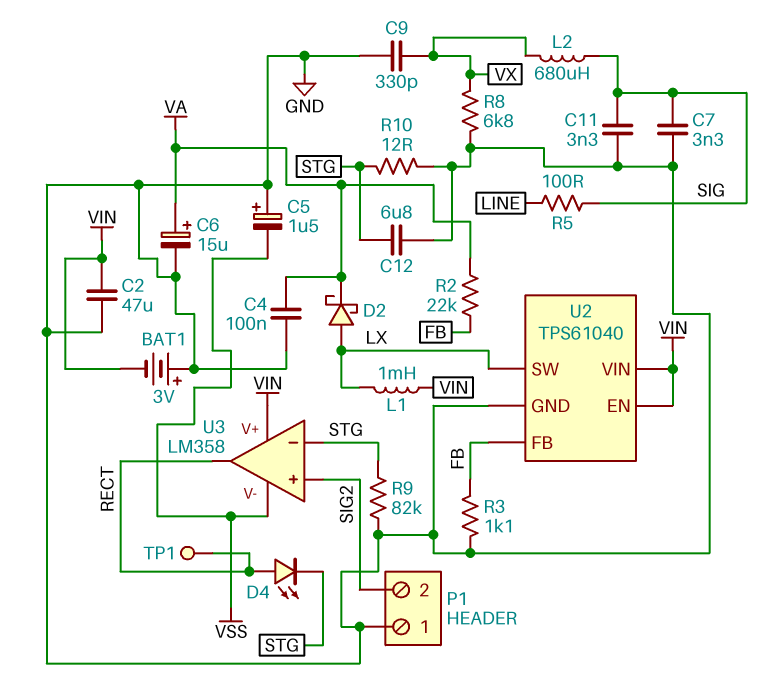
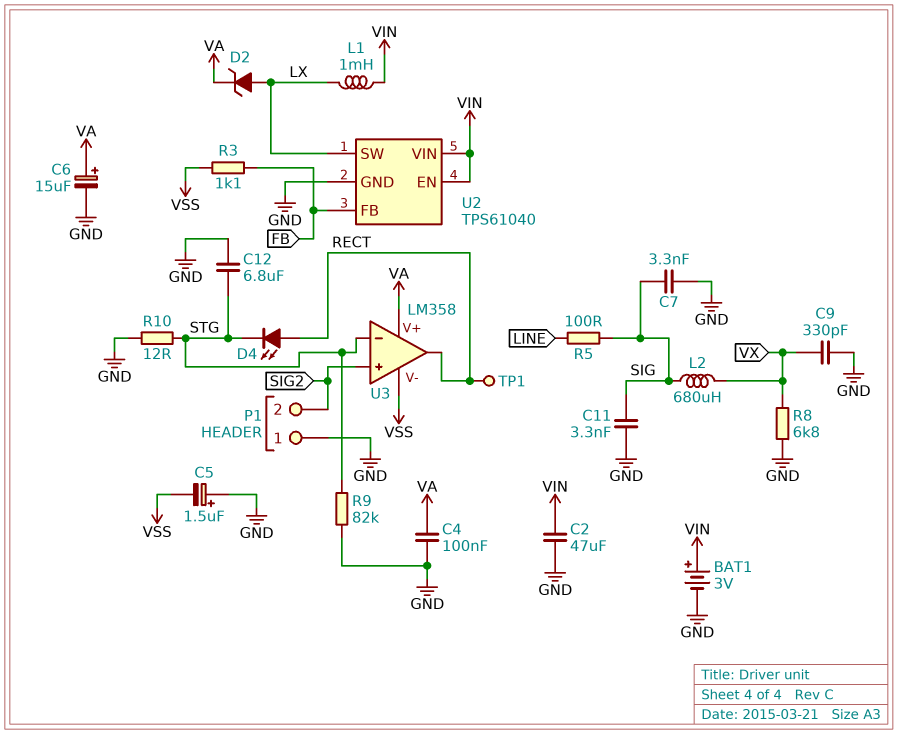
BAT1: 3V (plus GND, minus VIN) -> 3V (plus VIN, minus GND)
D2: schottky (A LX, K VA) -> zener (A LX, K VA)
R2: 22k (FB, VA) -> none
R3: 1.1k (FB, GND) -> 1.1k (FB, VSS)
U3 pin V+: VIN -> VA

